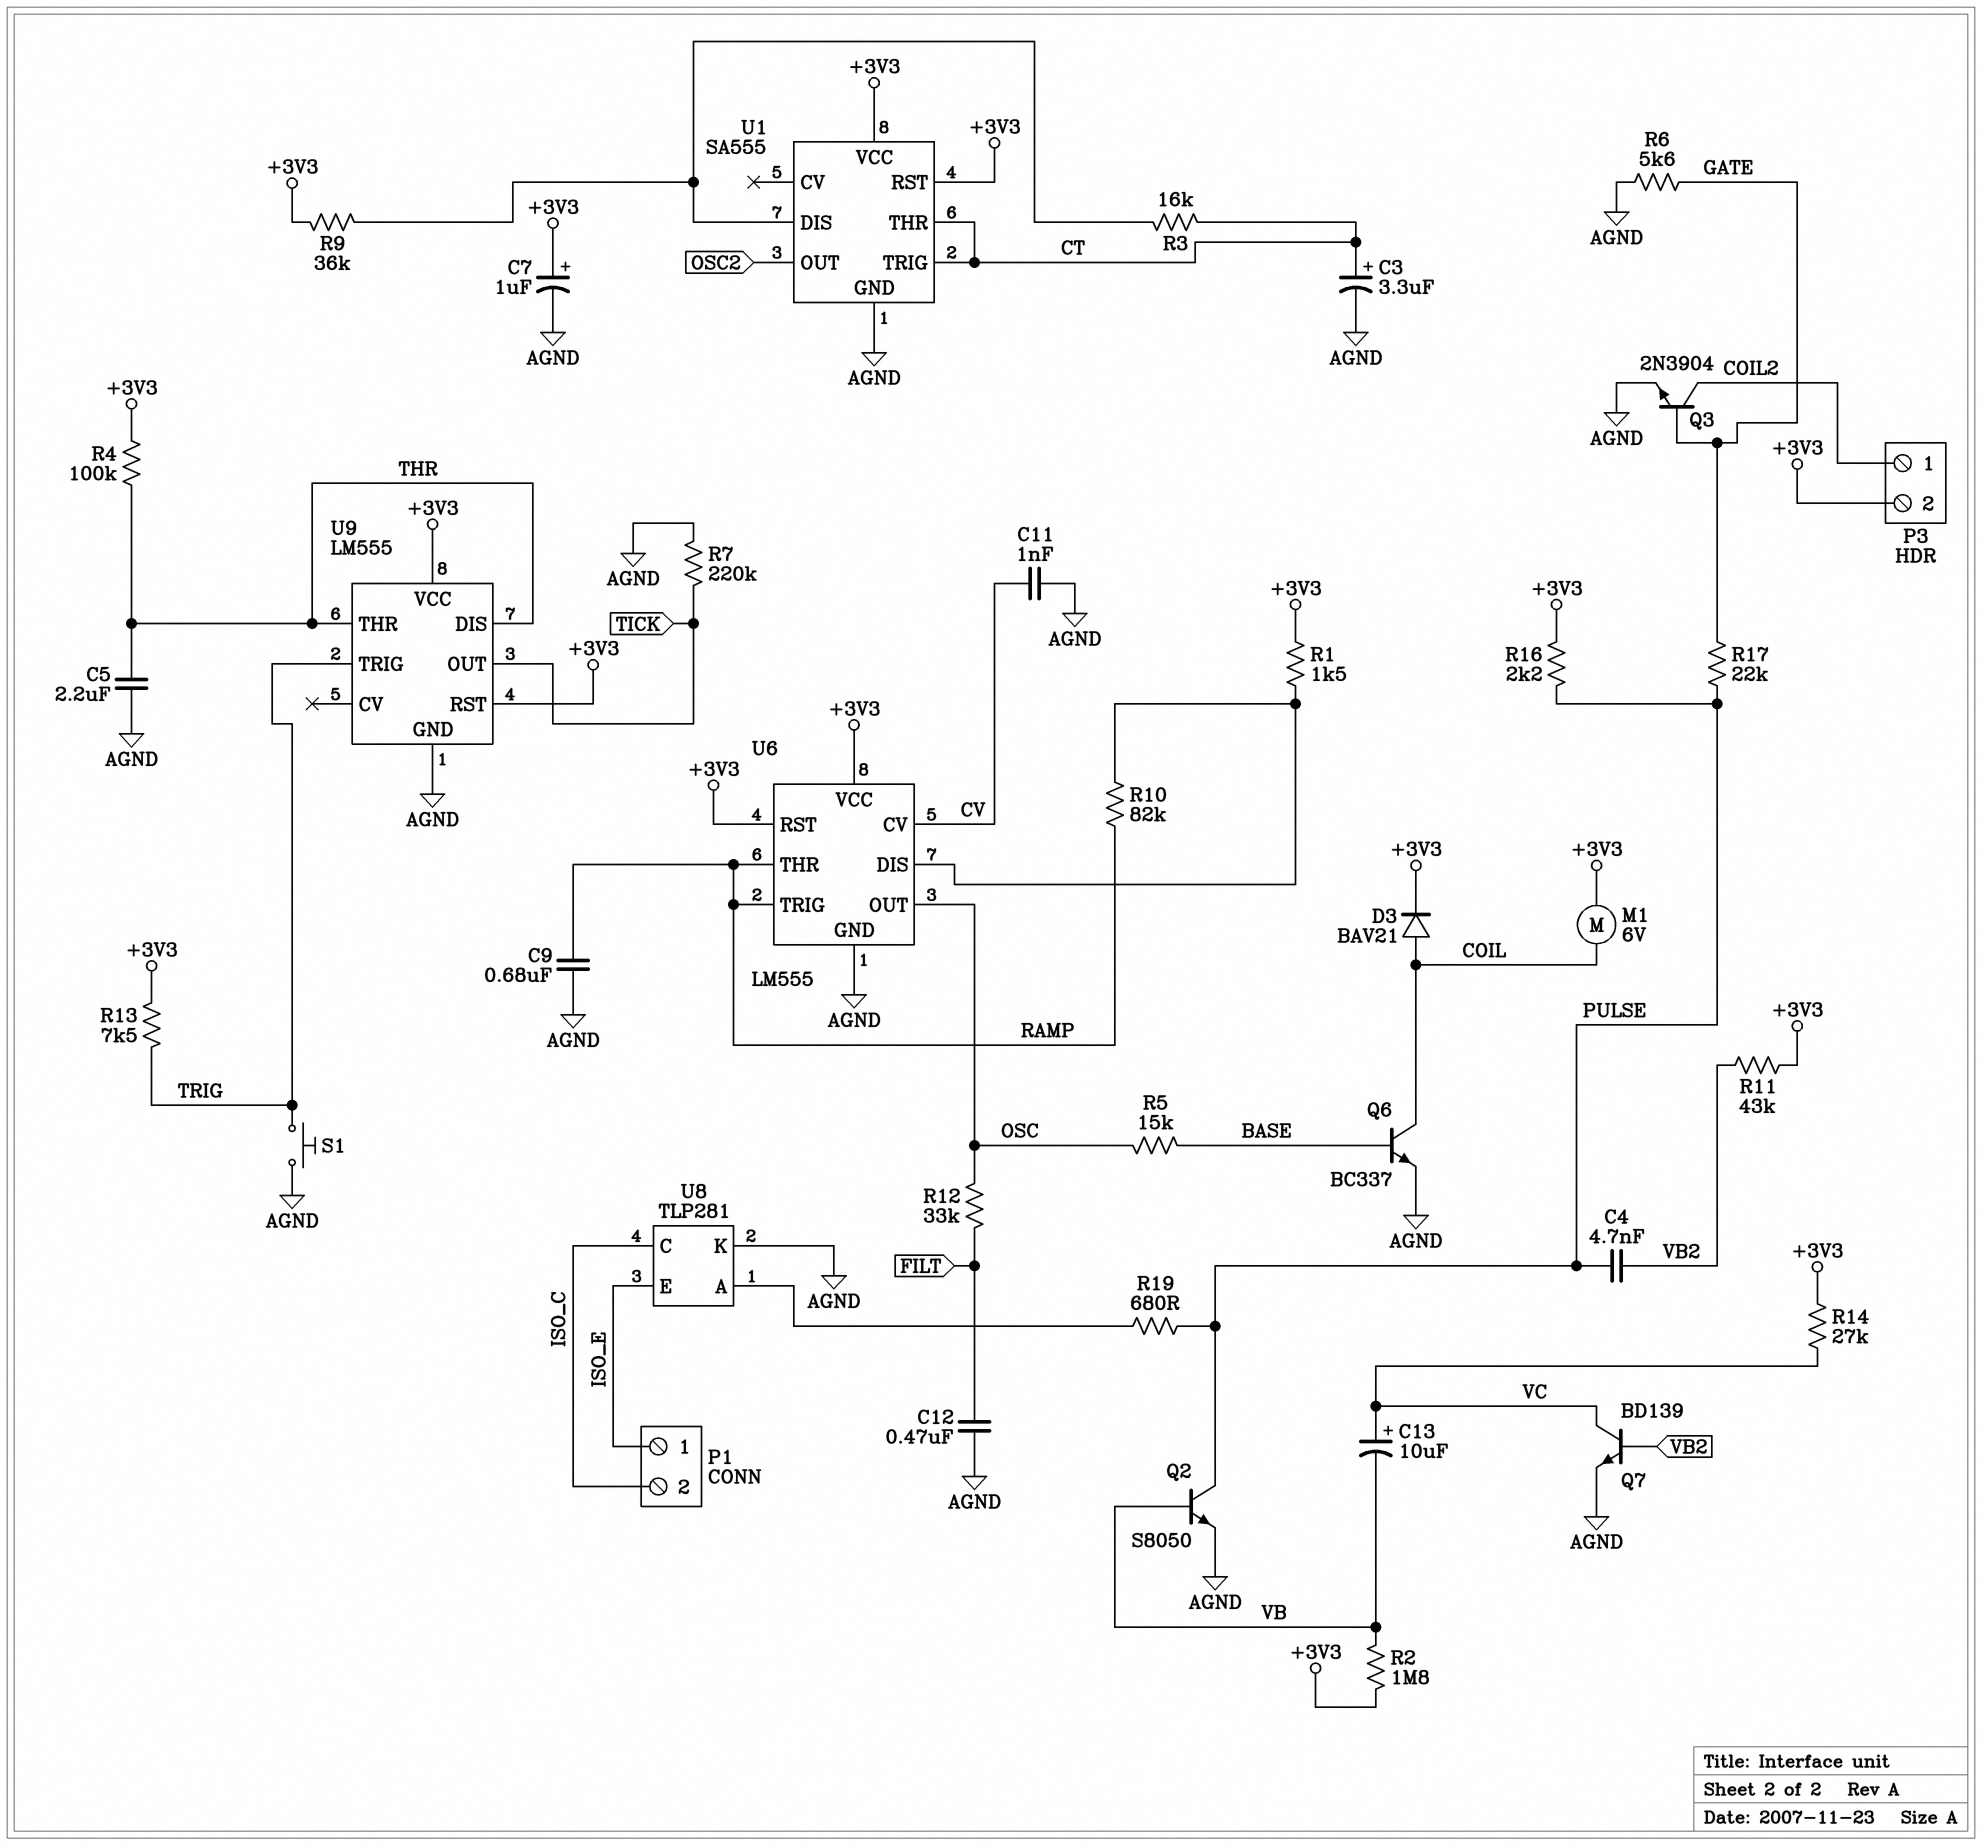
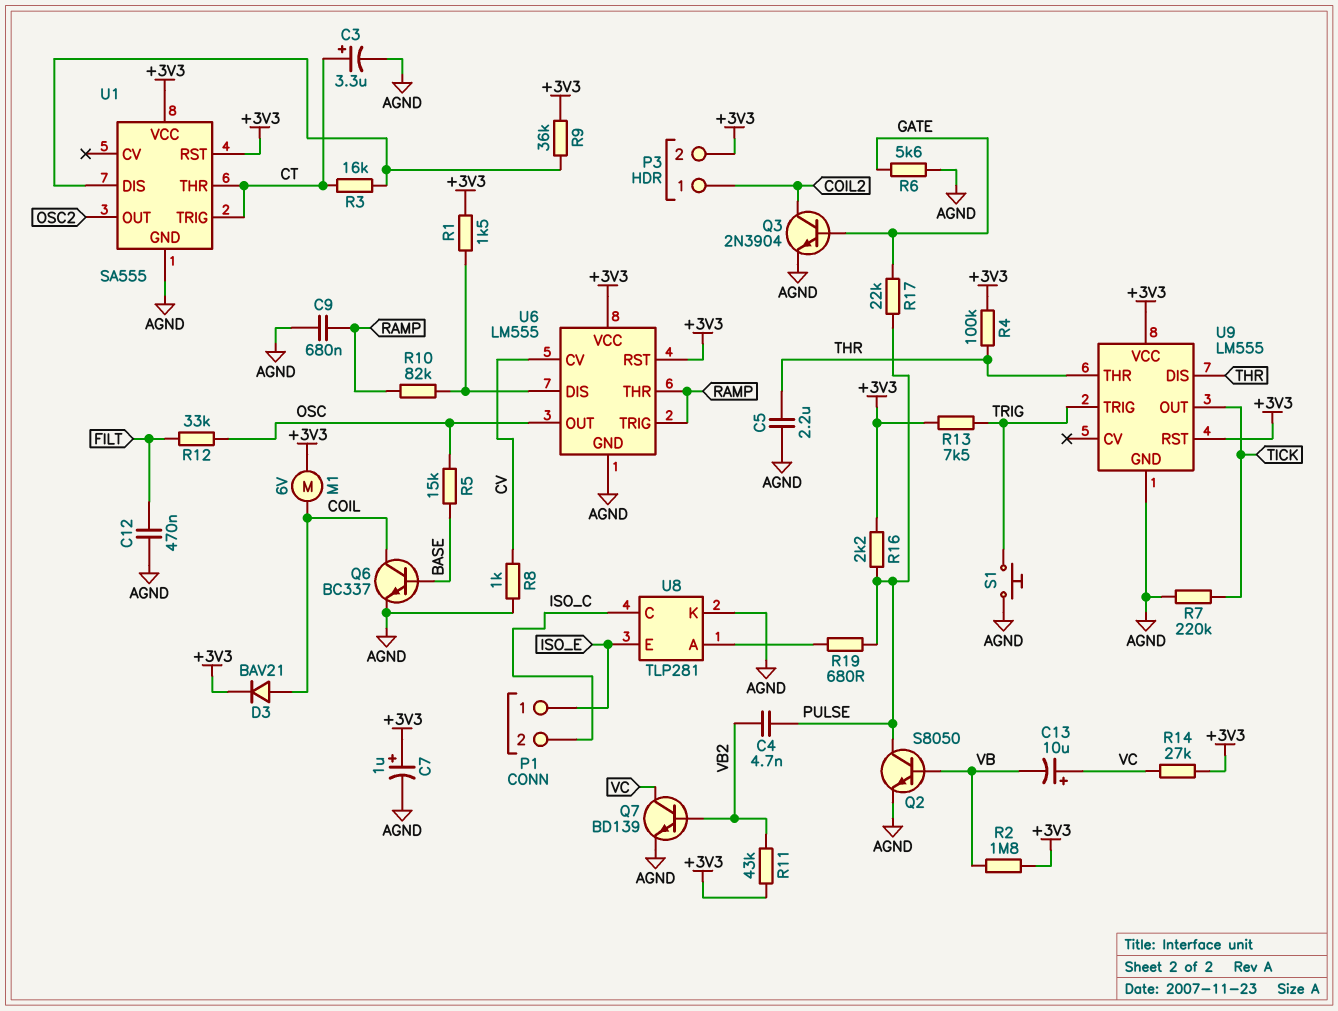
C11: 1nF (AGND, CV) -> none
R8: none -> 1k (AGND, CV)

